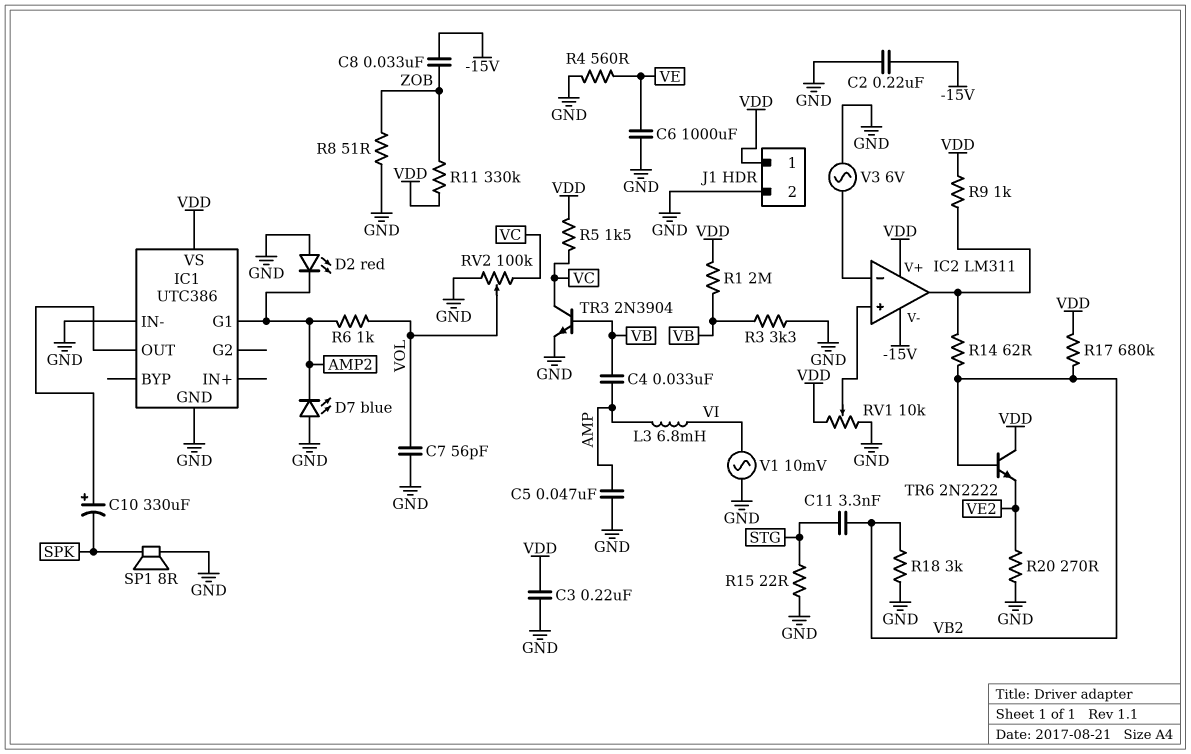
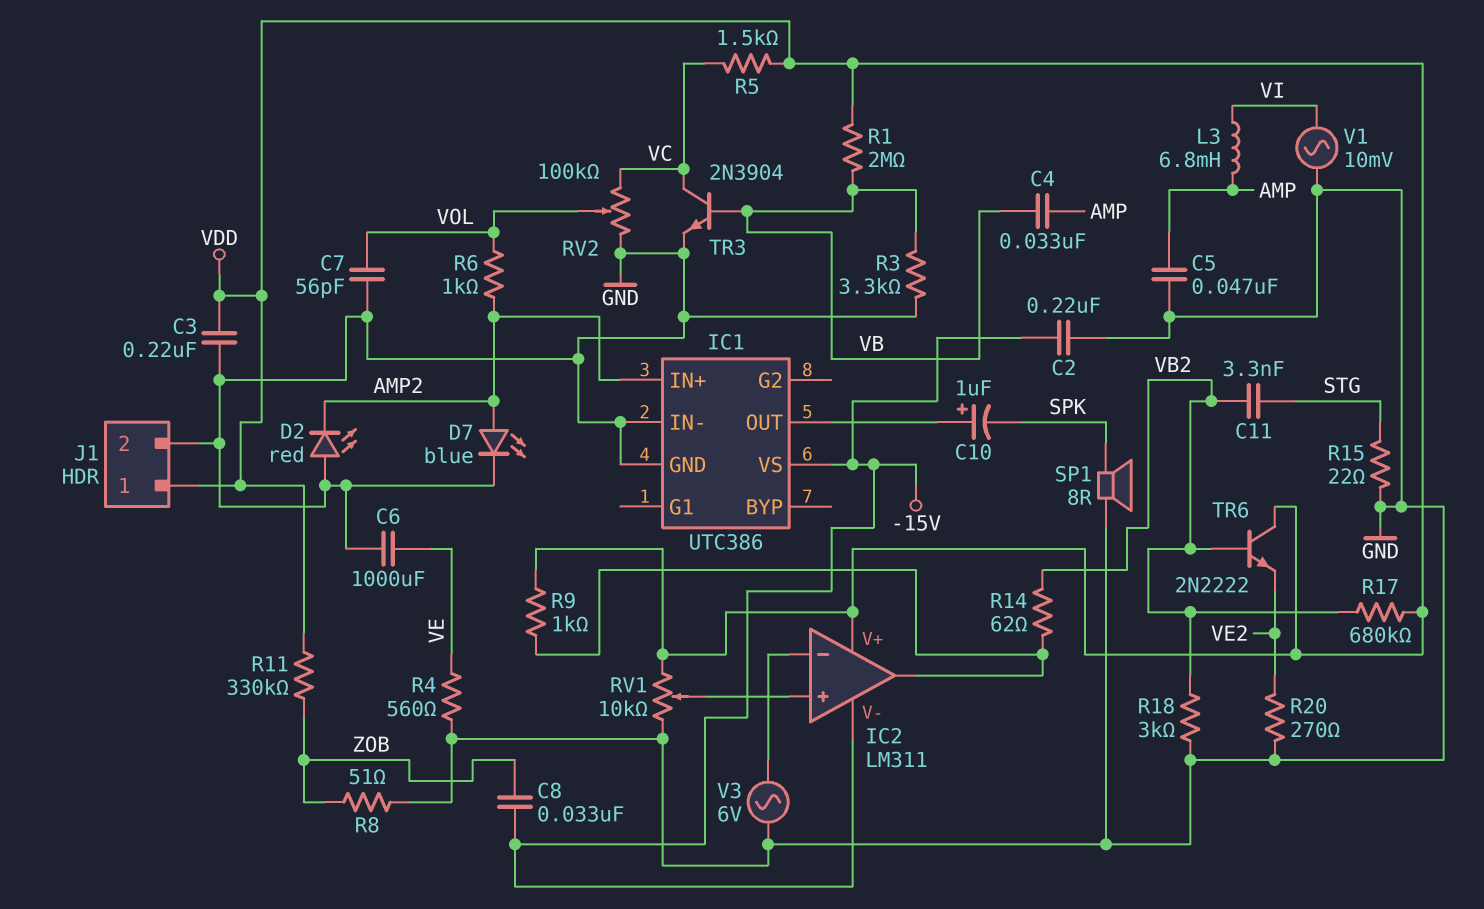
C10: 330uF (plus IC1/OUT, minus SPK) -> 1uF (plus IC1/OUT, minus SPK)
D7: LED blue (A GND, K AMP2) -> LED blue (A AMP2, K GND)
IC1 pin G1: AMP2 -> none
IC1 pin IN+: none -> AMP2
IC1 pin VS: VDD -> -15V

